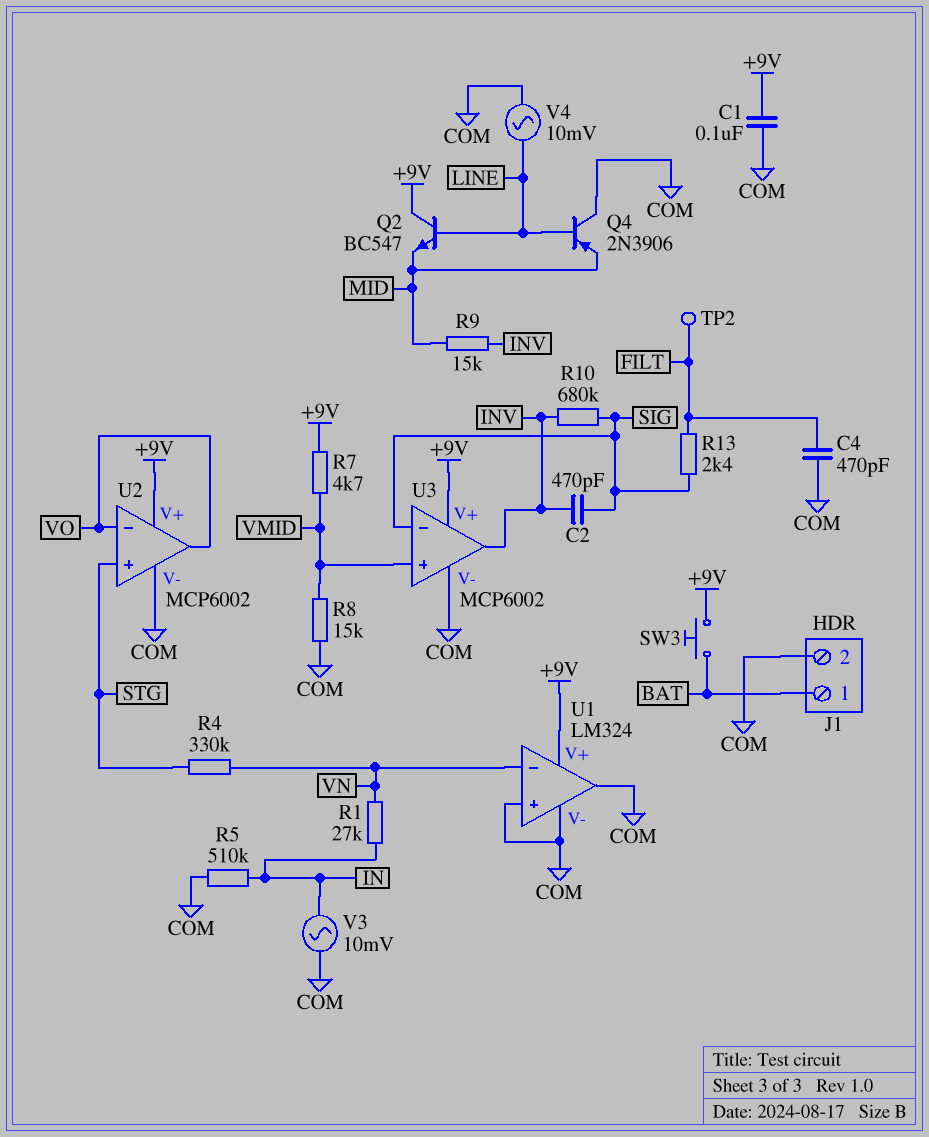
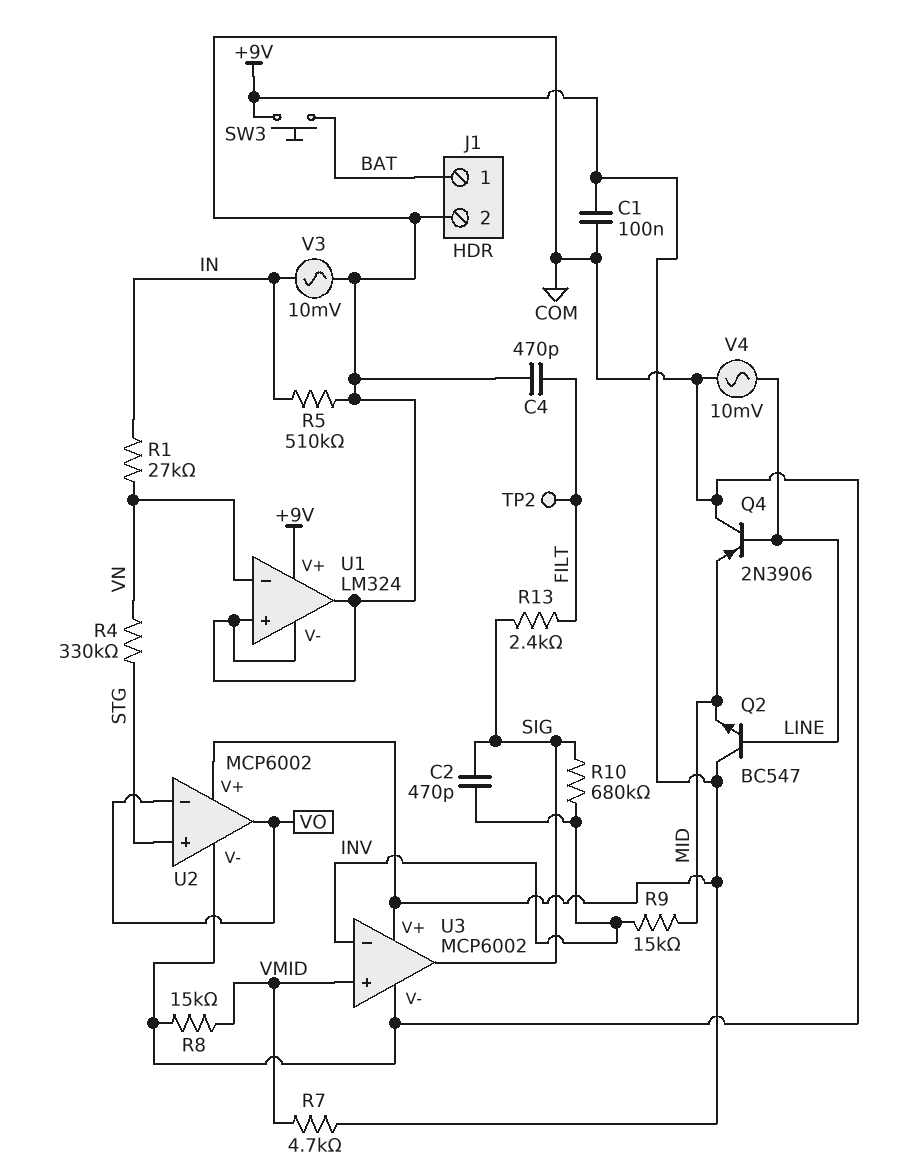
U3 pin in-: SIG -> INV
U3 pin out: INV -> SIG

